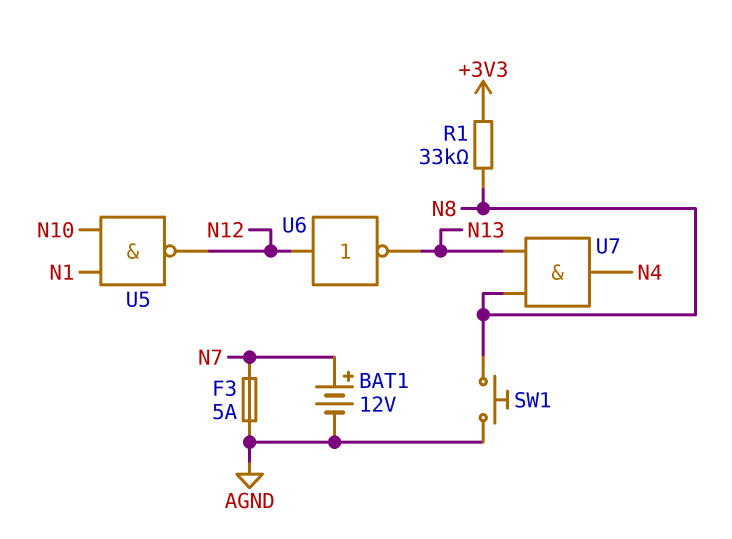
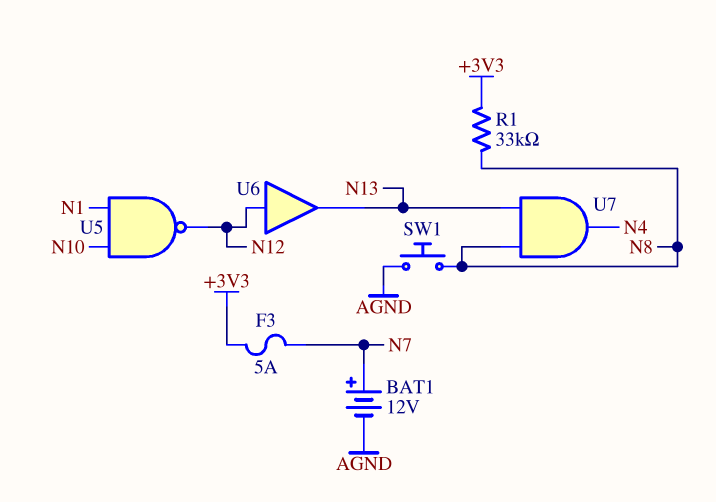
F3: 5A (AGND, N7) -> 5A (+3V3, N7)
U6: NOT (in N12, out N13) -> buffer (in N12, out N13)

